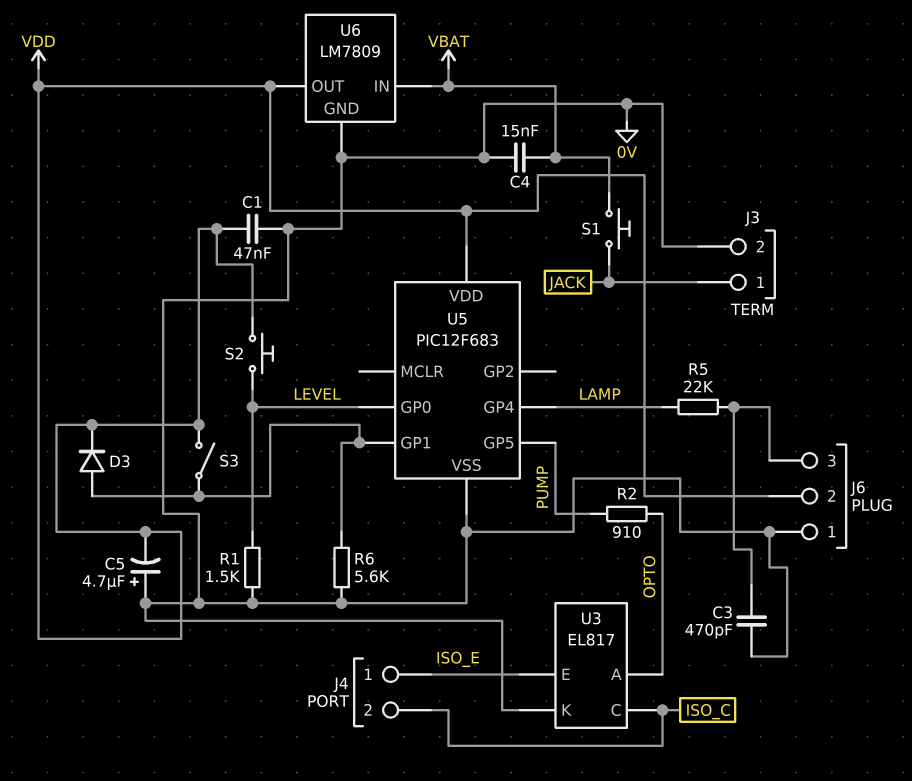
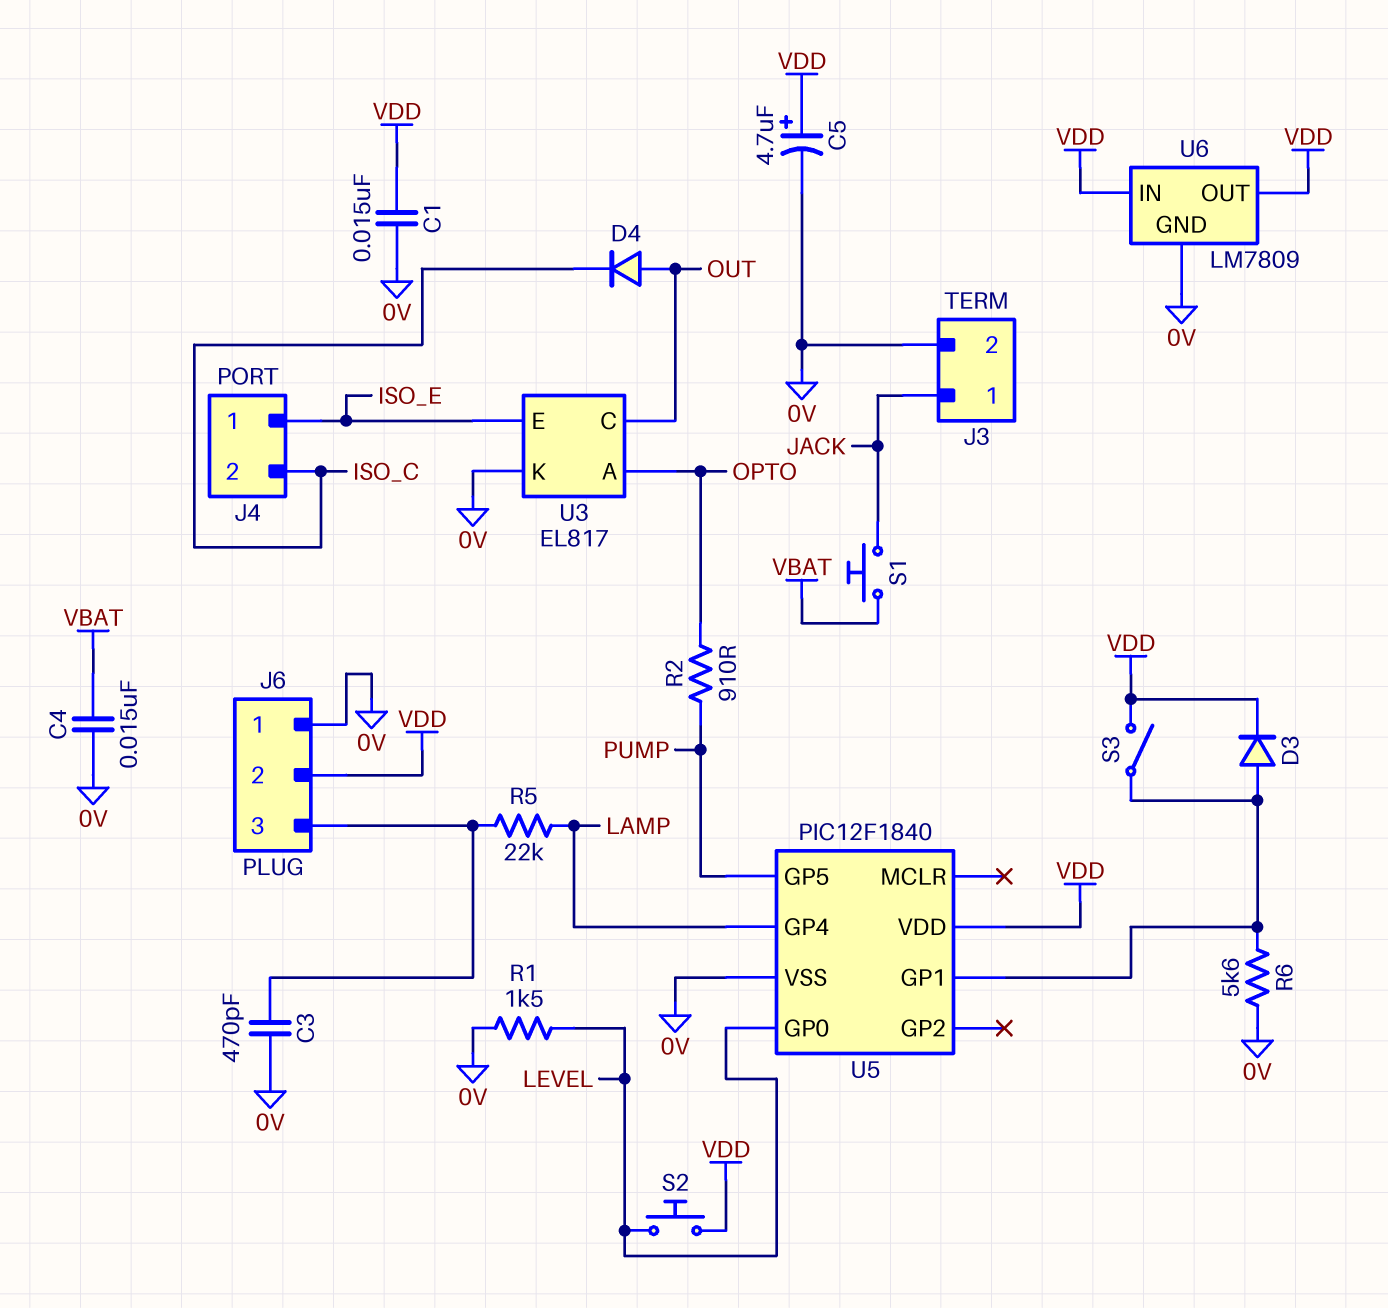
C1: 47nF (0V, VDD) -> 15nF (0V, VDD)
C5: 4.7uF (plus 0V, minus VDD) -> 4.7uF (plus VDD, minus 0V)
D4: none -> diode (A OUT, K ISO_C)
U3 pin C: ISO_C -> OUT
U5: PIC12F683 -> PIC12F1840
U6 pin IN: VBAT -> VDD

